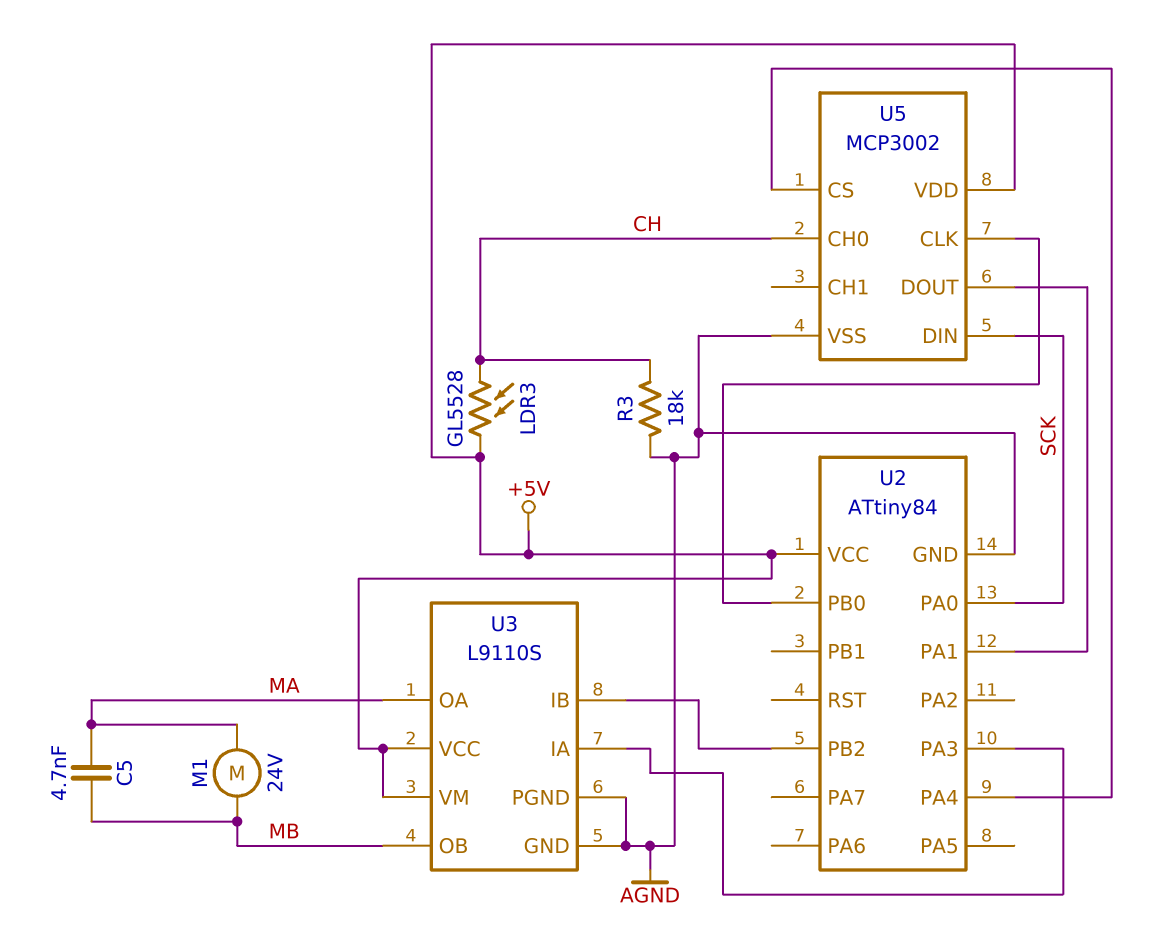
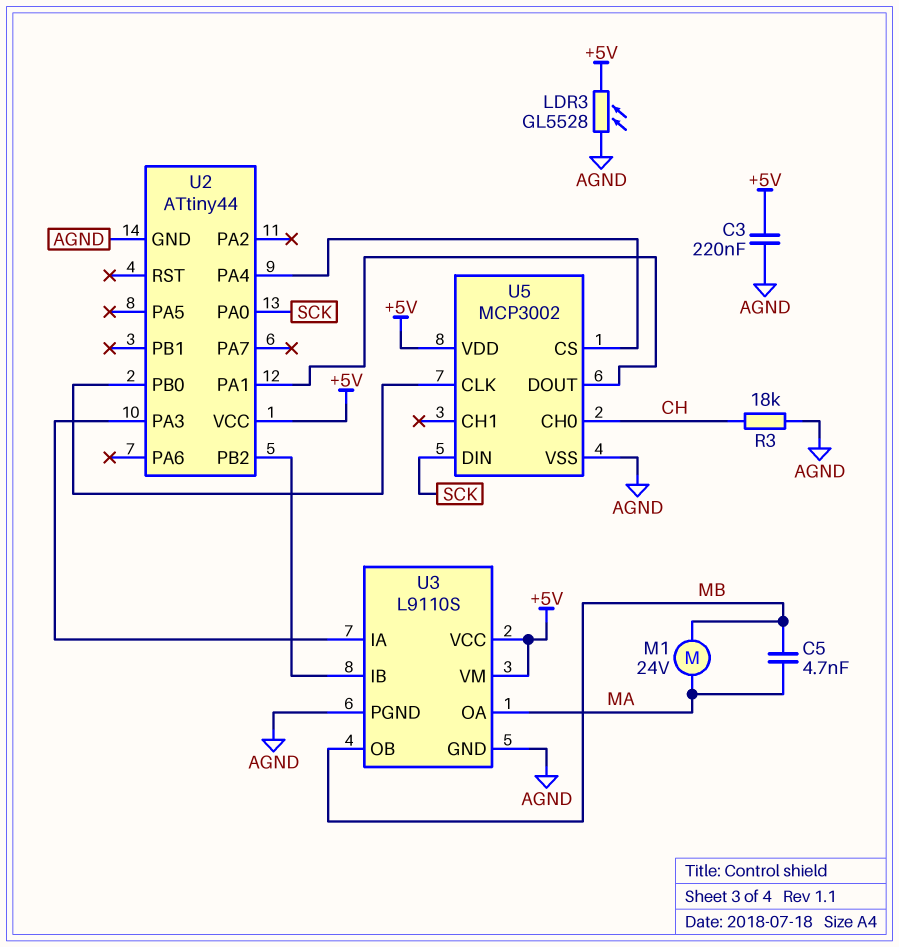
C3: none -> 220nF (+5V, AGND)
LDR3: GL5528 (+5V, CH) -> GL5528 (+5V, AGND)
U2: ATtiny84 -> ATtiny44

